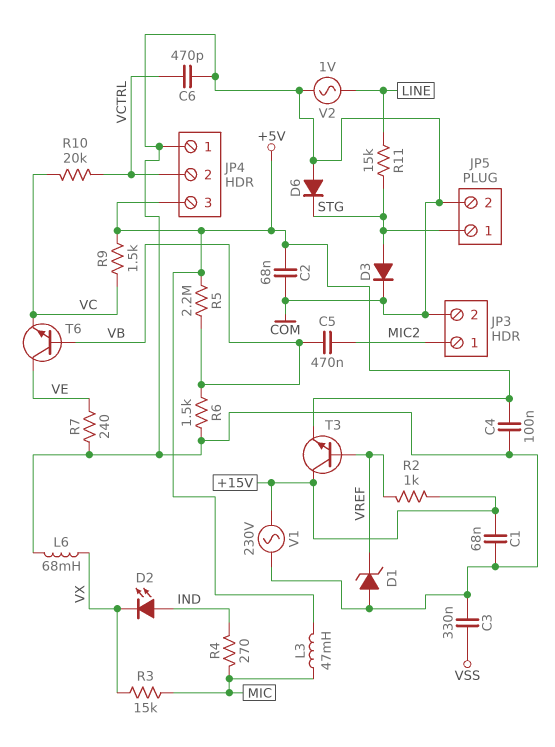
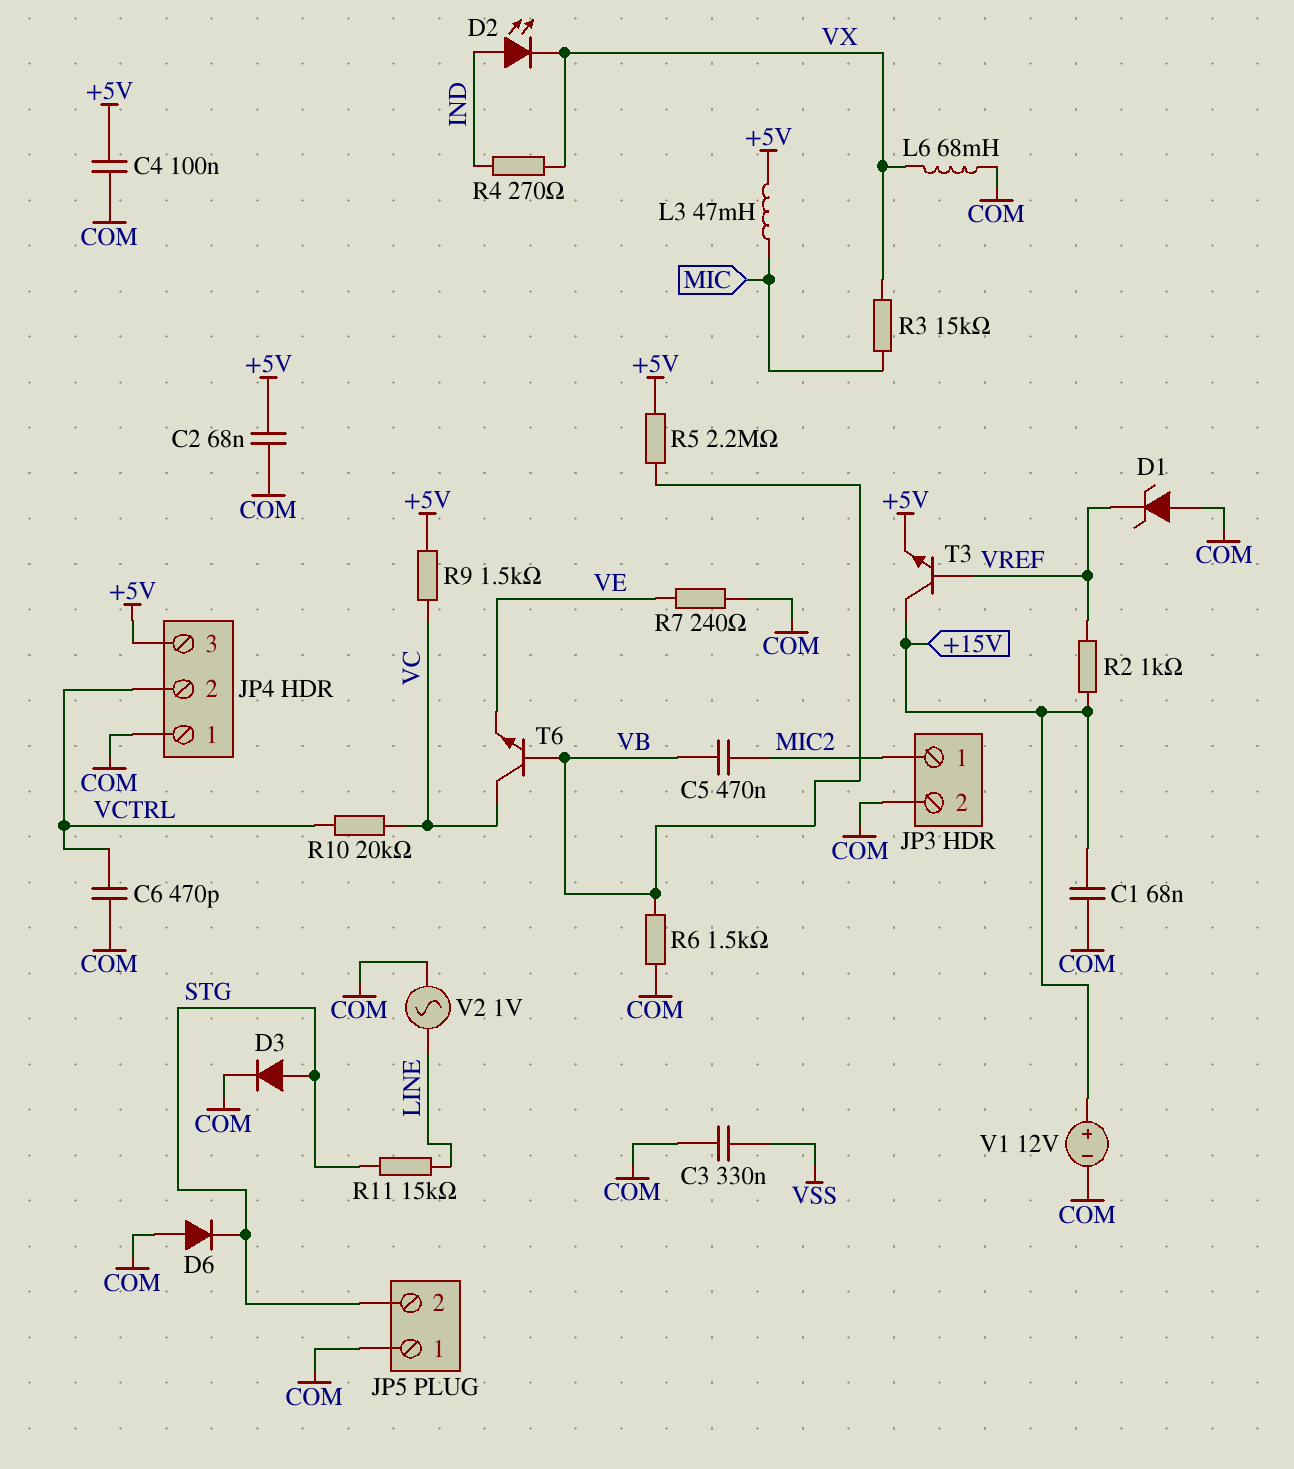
JP5 pin 1: STG -> COM
JP5 pin 2: COM -> STG
R4: 270 (IND, MIC) -> 270 (IND, VX)
T6: NPN (B VB, C VE, E VC) -> NPN (B VB, C VC, E VE)
V1: AC 230V (+15V, COM) -> 12V (plus +15V, minus COM)

